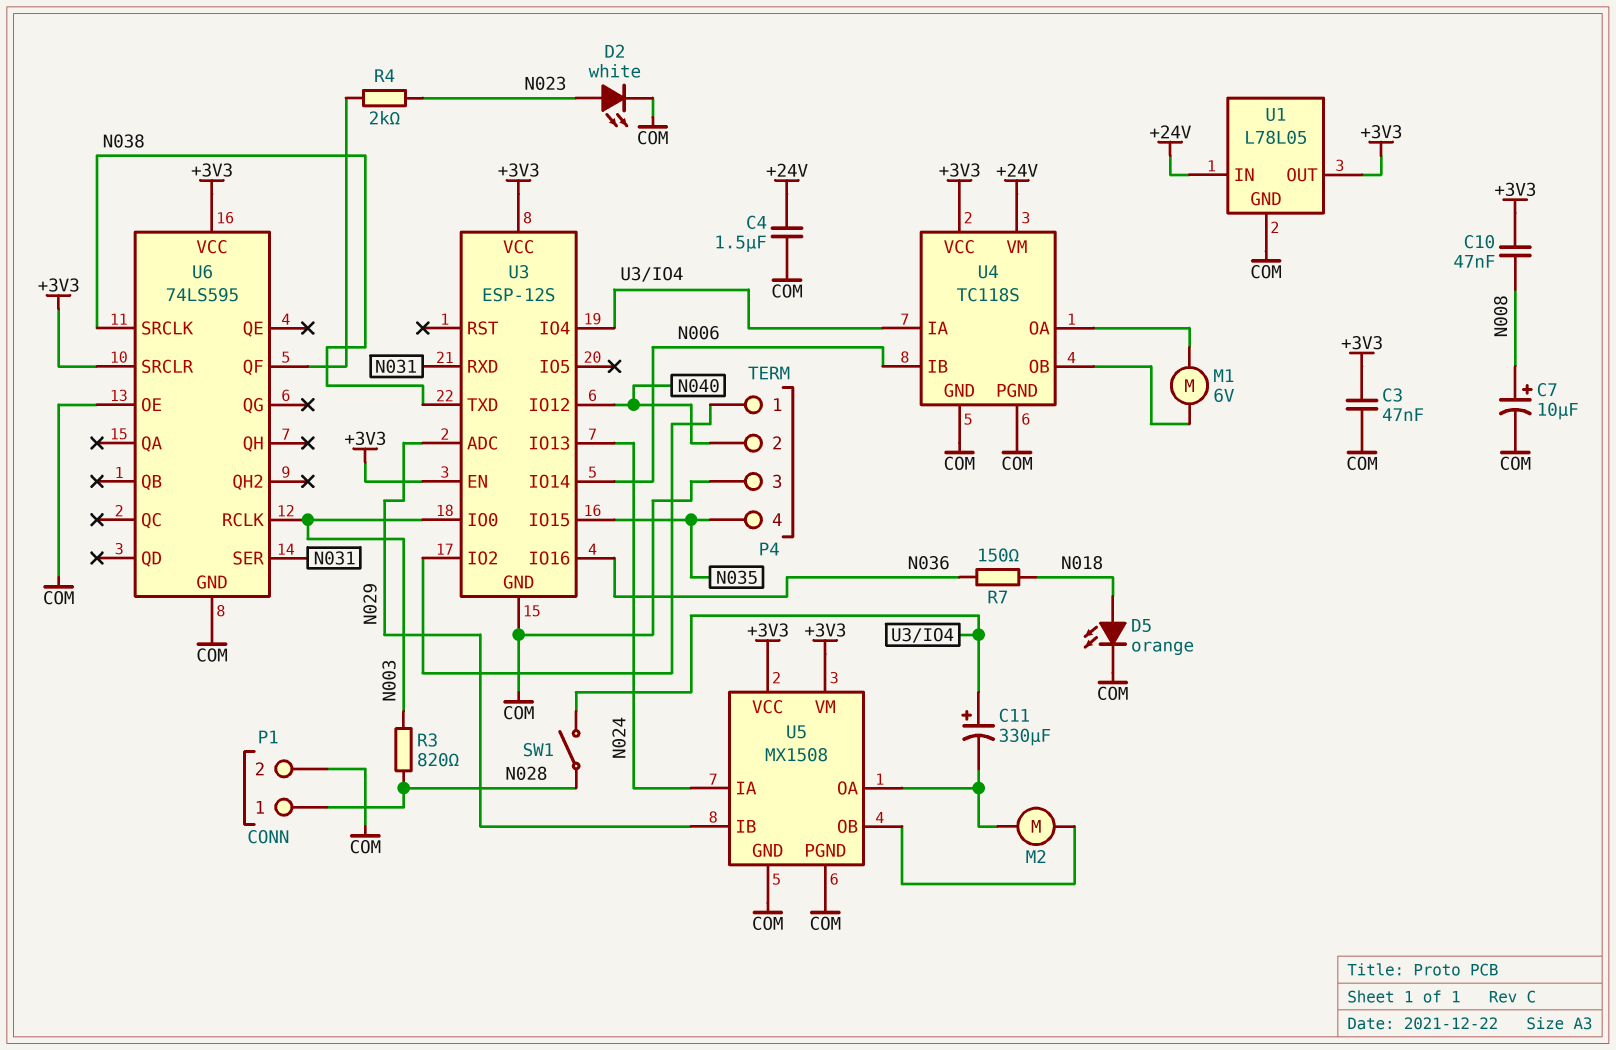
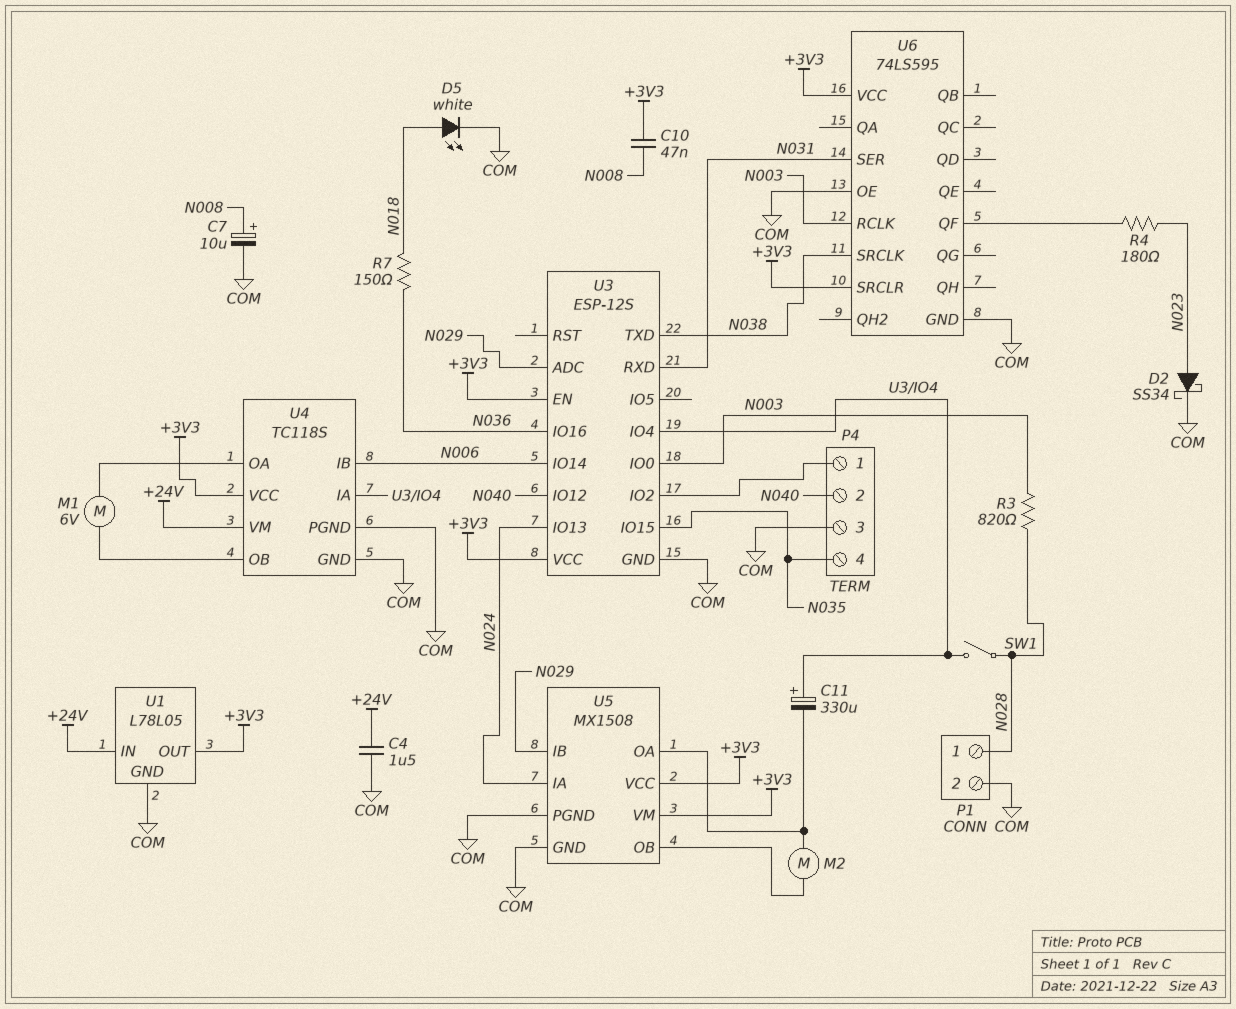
C3: 47nF (+3V3, COM) -> none
D2: LED white (A N023, K COM) -> schottky SS34 (A N023, K COM)
D5: LED orange (A N018, K COM) -> LED white (A N018, K COM)
R4: 2k (N023, U6/QF) -> 180 (N023, U6/QF)

